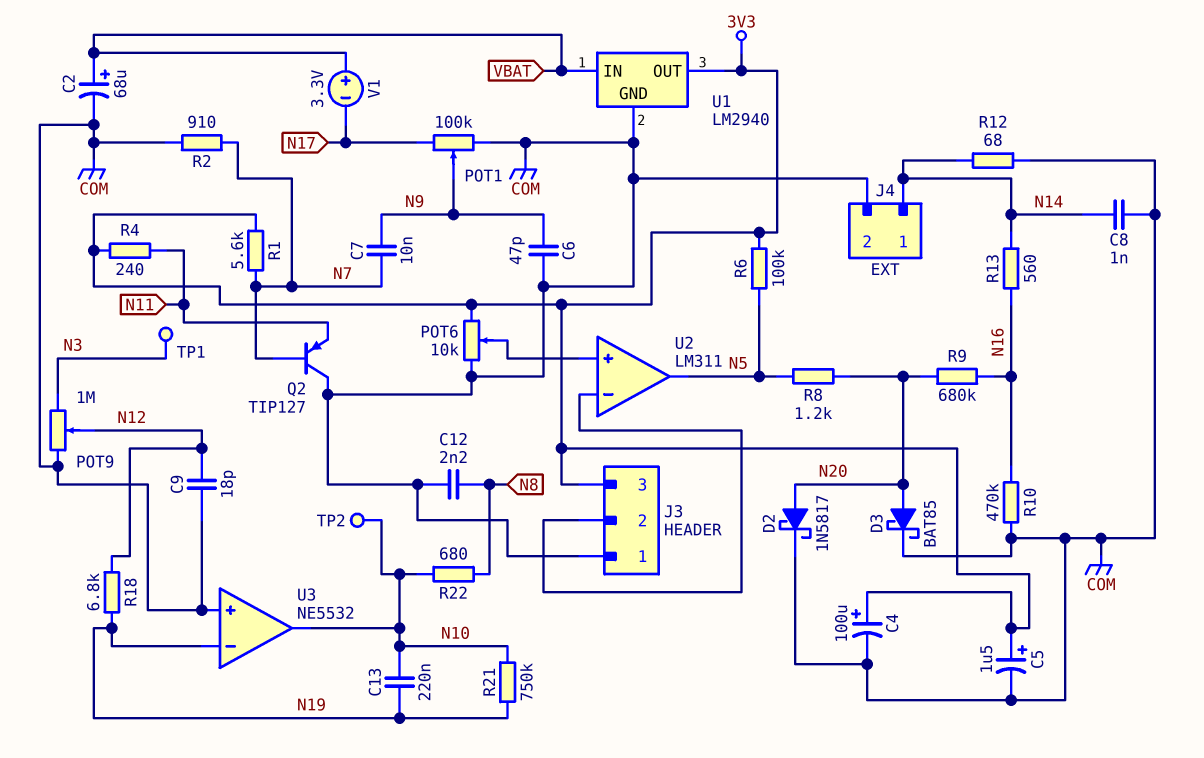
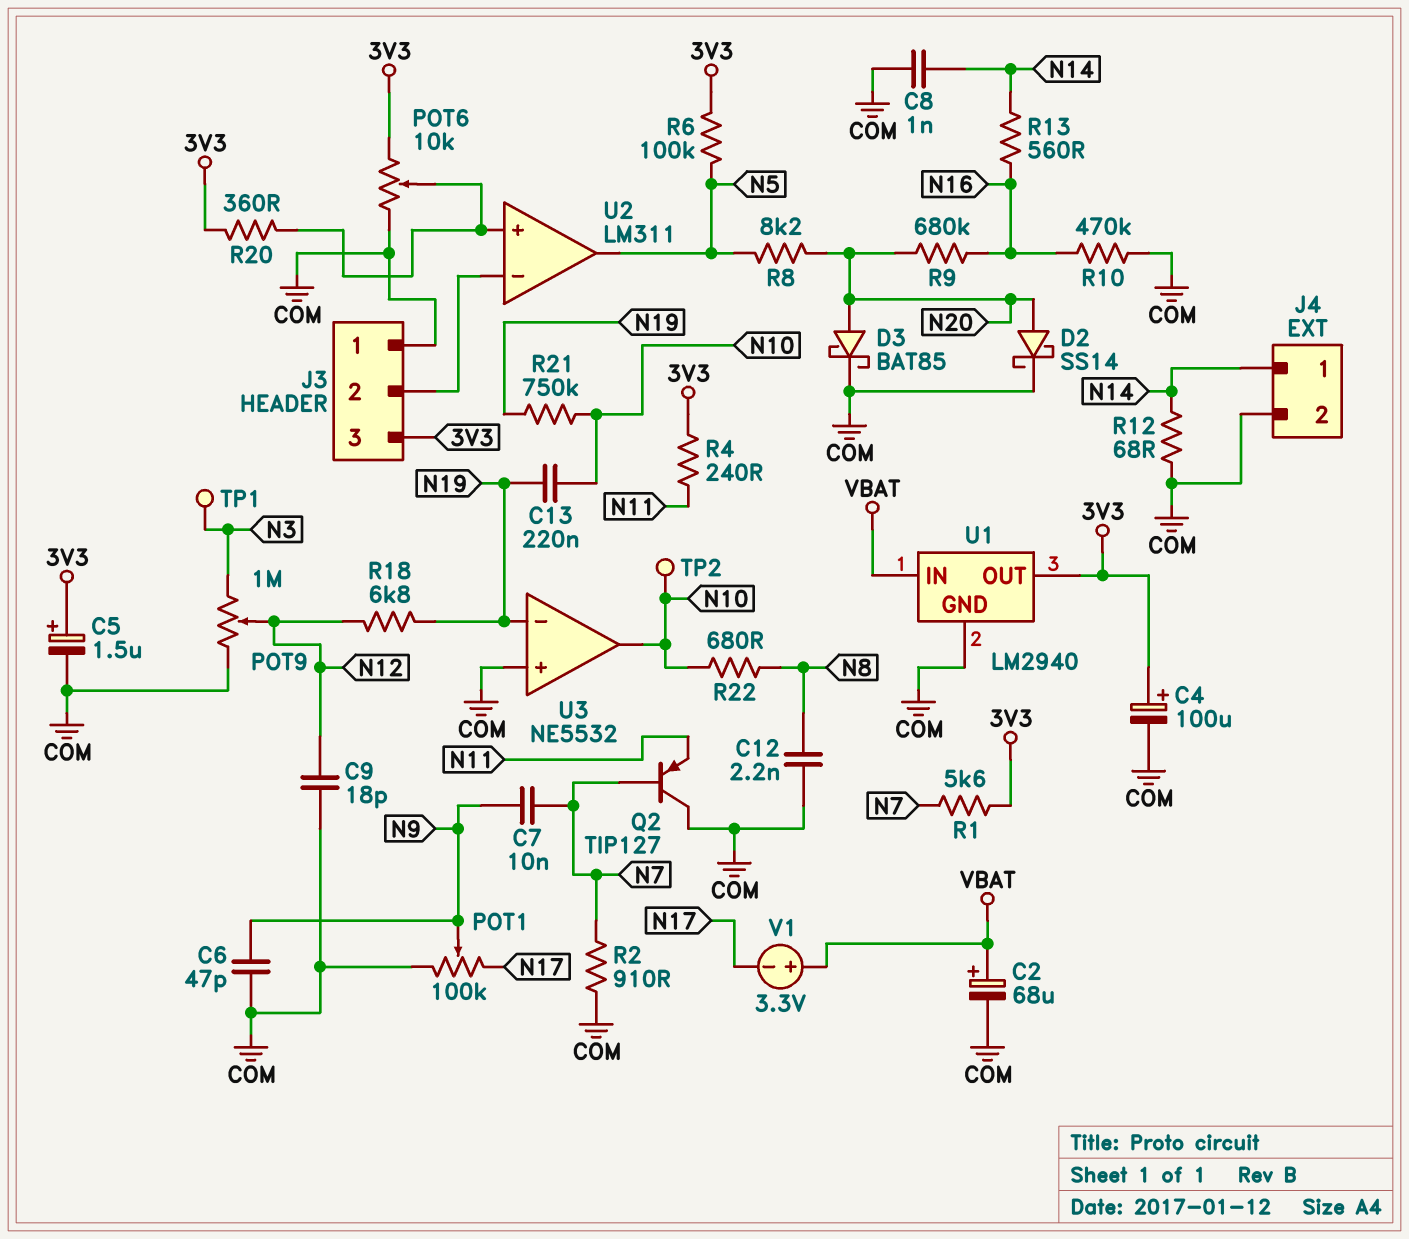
D2: schottky 1N5817 (A N20, K COM) -> schottky SS14 (A N20, K COM)
R8: 1.2k (N5, N20) -> 8.2k (N5, N20)
R20: none -> 360 (3V3, U2/in+)

